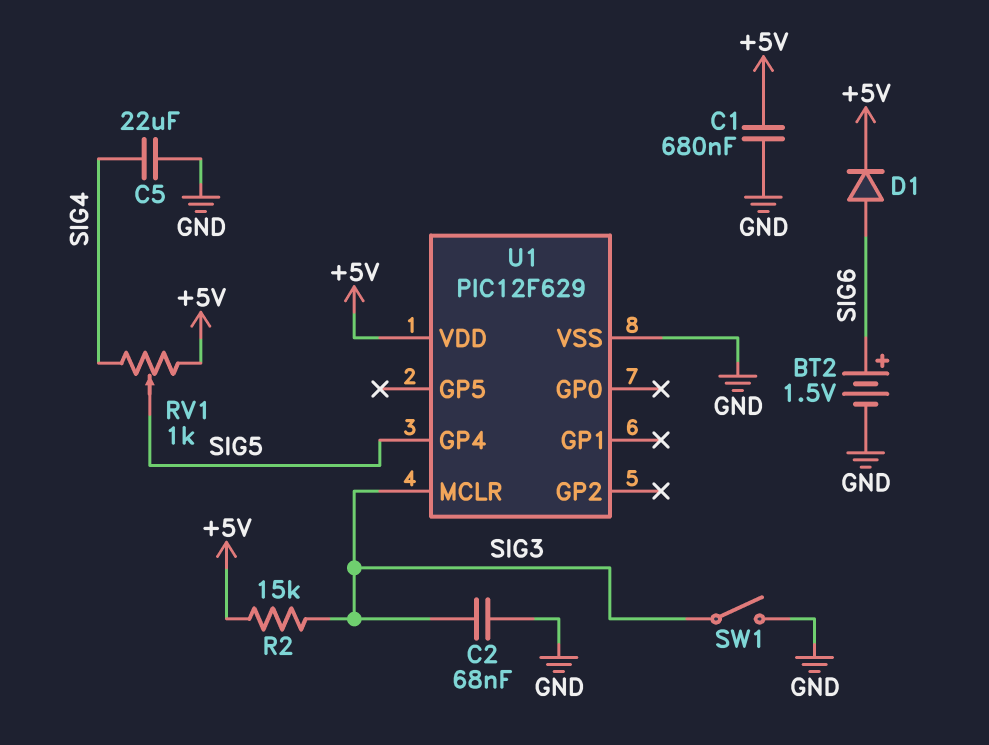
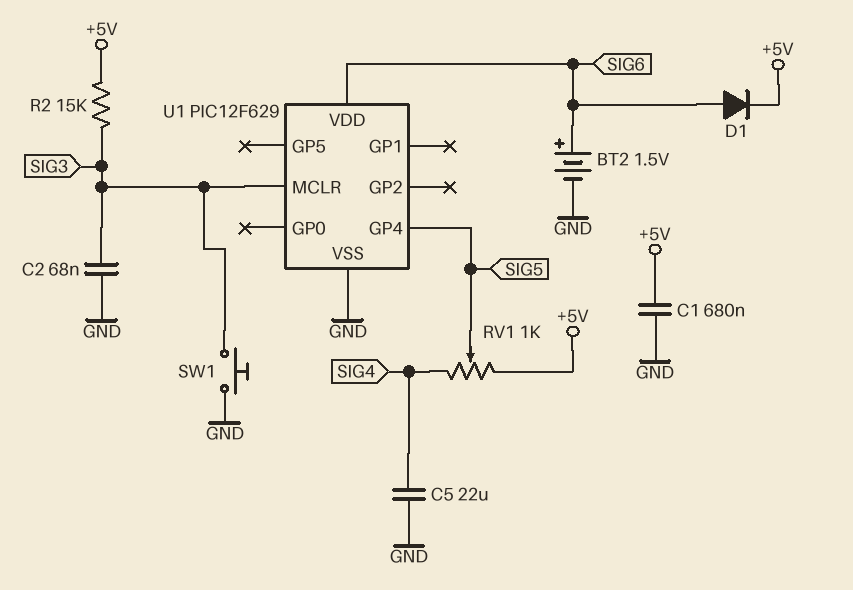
SW1: switch (GND, SIG3) -> button (GND, SIG3)
U1 pin VDD: +5V -> SIG6

